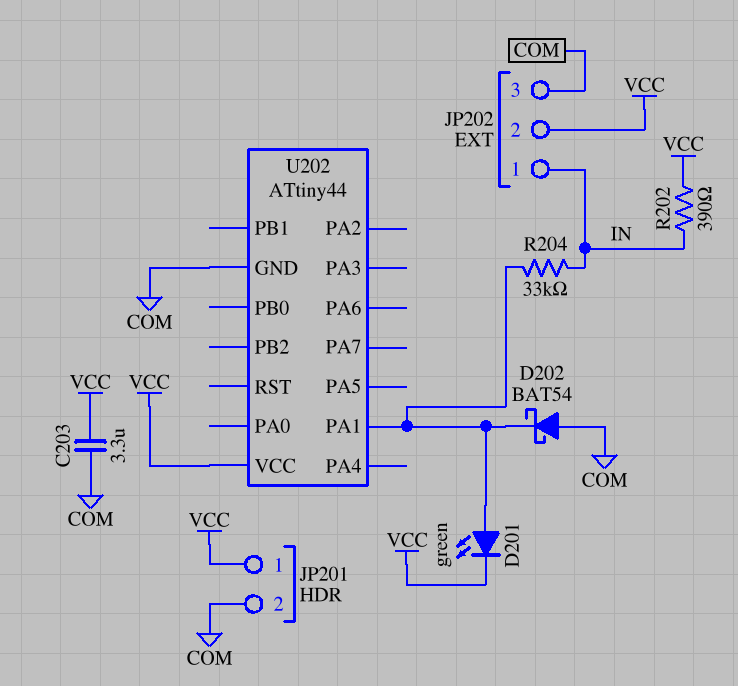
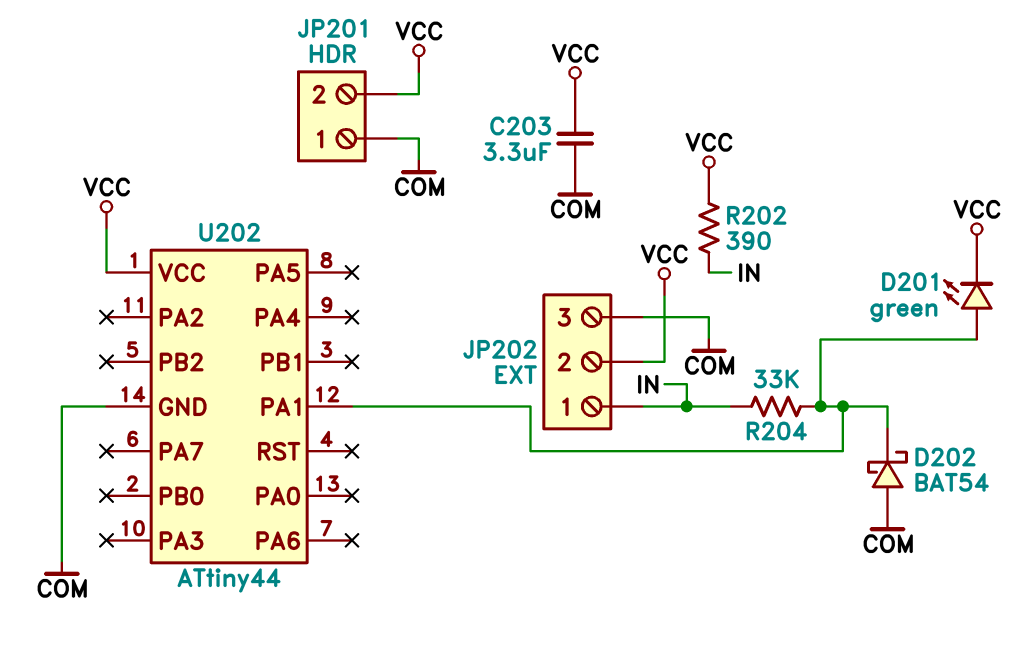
JP201 pin 1: VCC -> COM
JP201 pin 2: COM -> VCC

